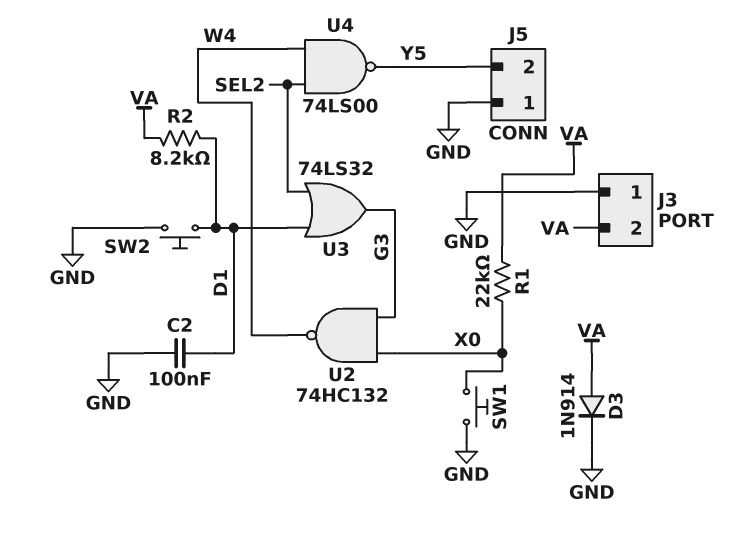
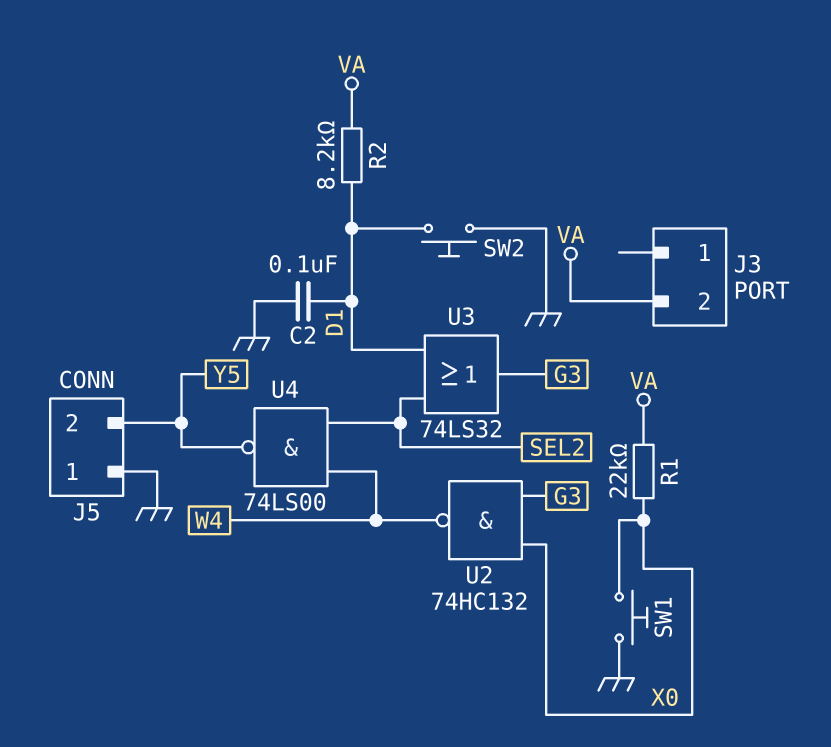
D3: diode 1N914 (A VA, K GND) -> none
J3 pin 1: GND -> none

